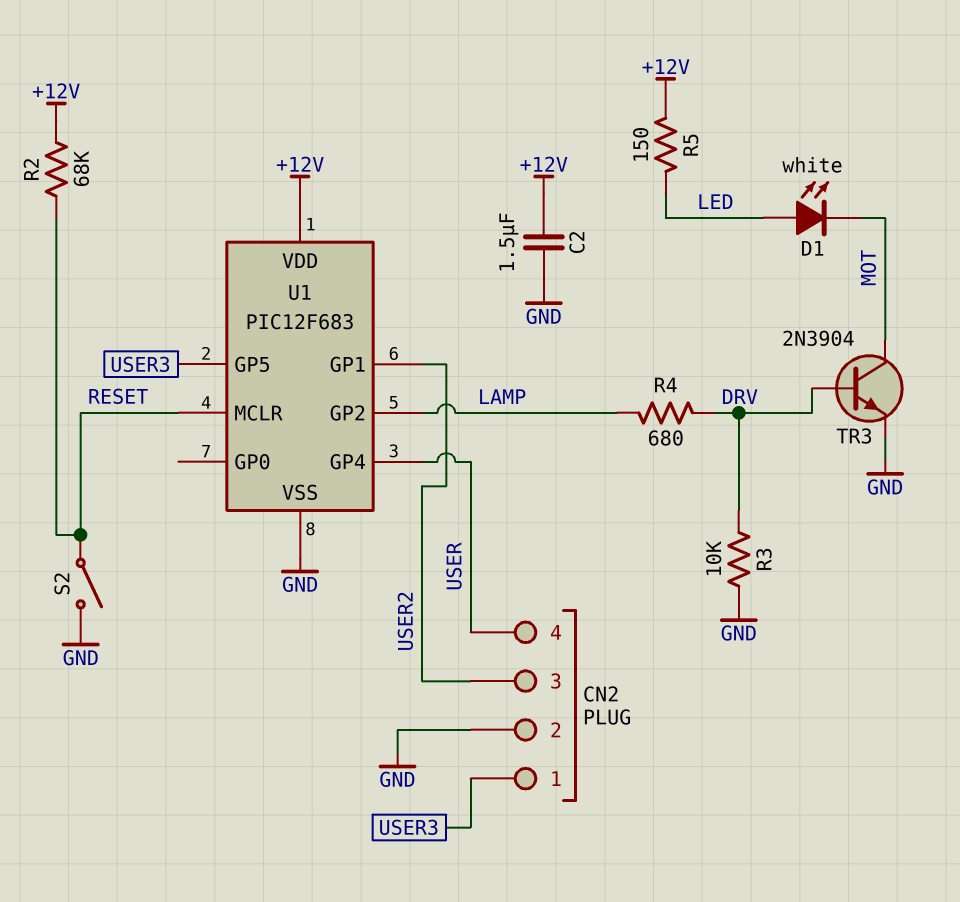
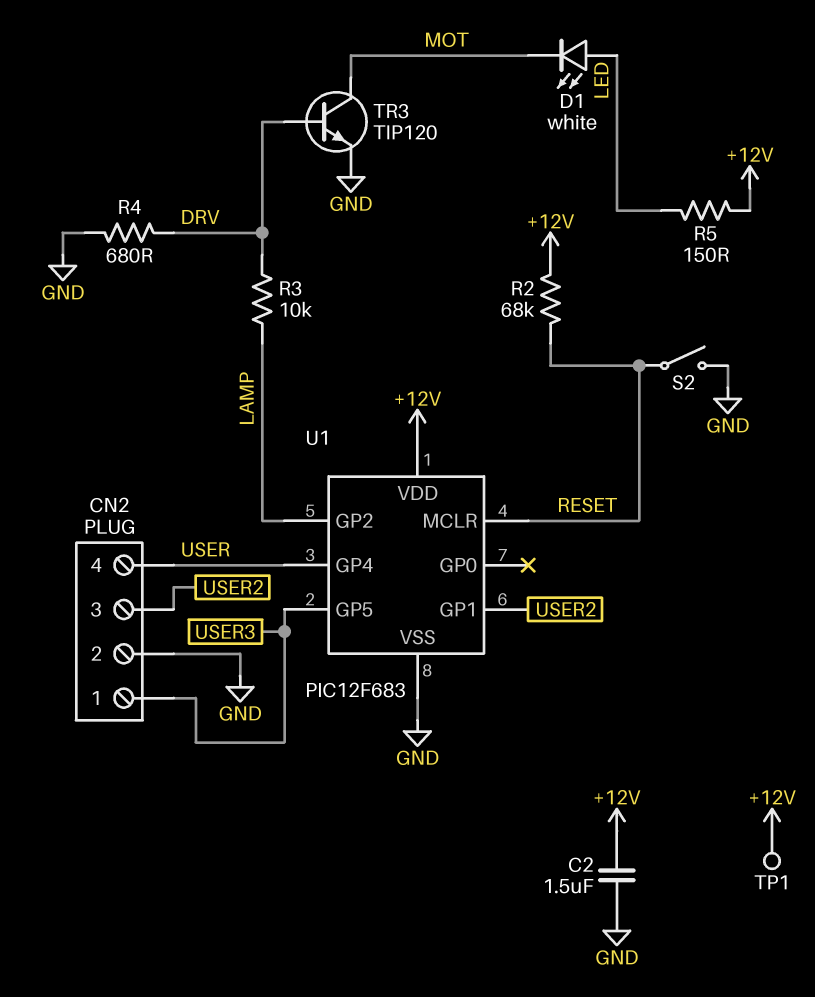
R3: 10k (DRV, GND) -> 10k (DRV, LAMP)
R4: 680 (DRV, LAMP) -> 680 (DRV, GND)
TP1: none -> test point (+12V)
TR3: NPN 2N3904 (B DRV, C MOT, E GND) -> NPN TIP120 (B DRV, C MOT, E GND)

